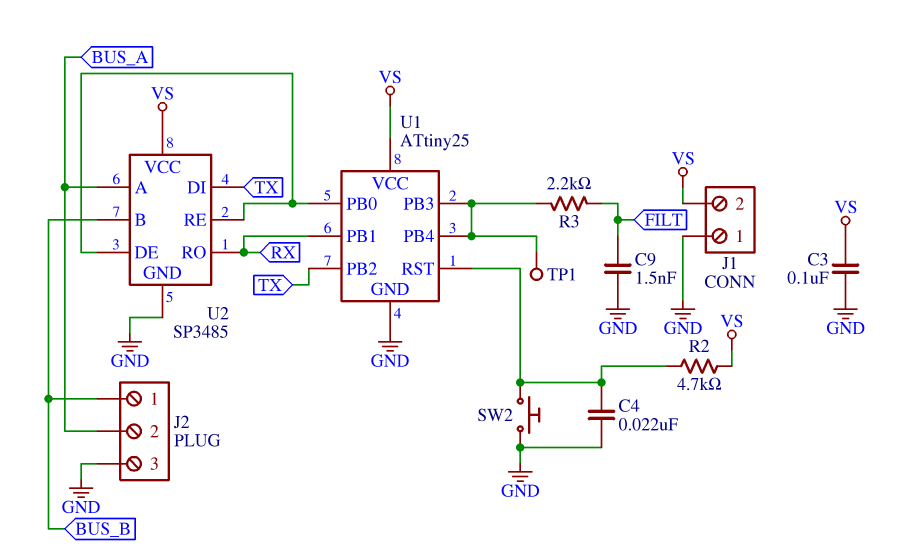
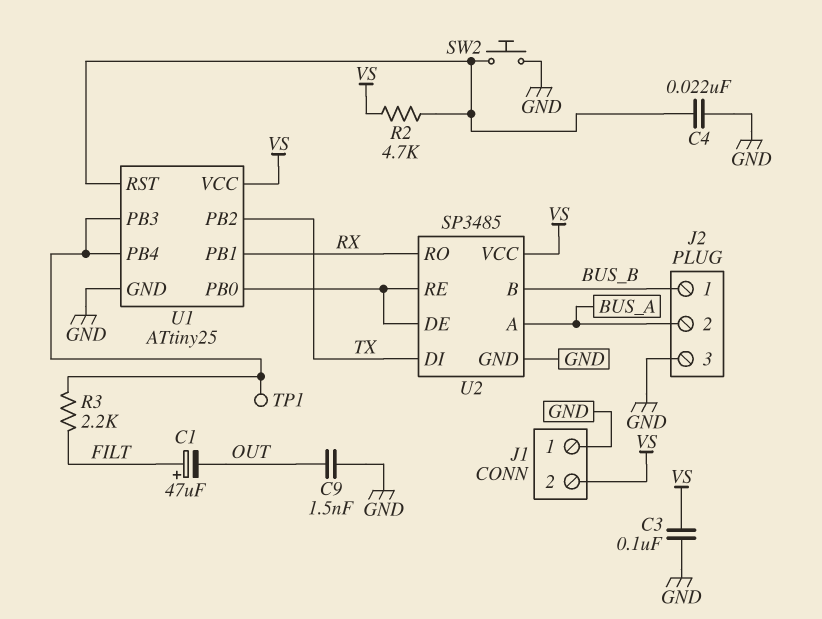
C1: none -> 47uF (plus FILT, minus OUT)
C9: 1.5nF (FILT, GND) -> 1.5nF (GND, OUT)

